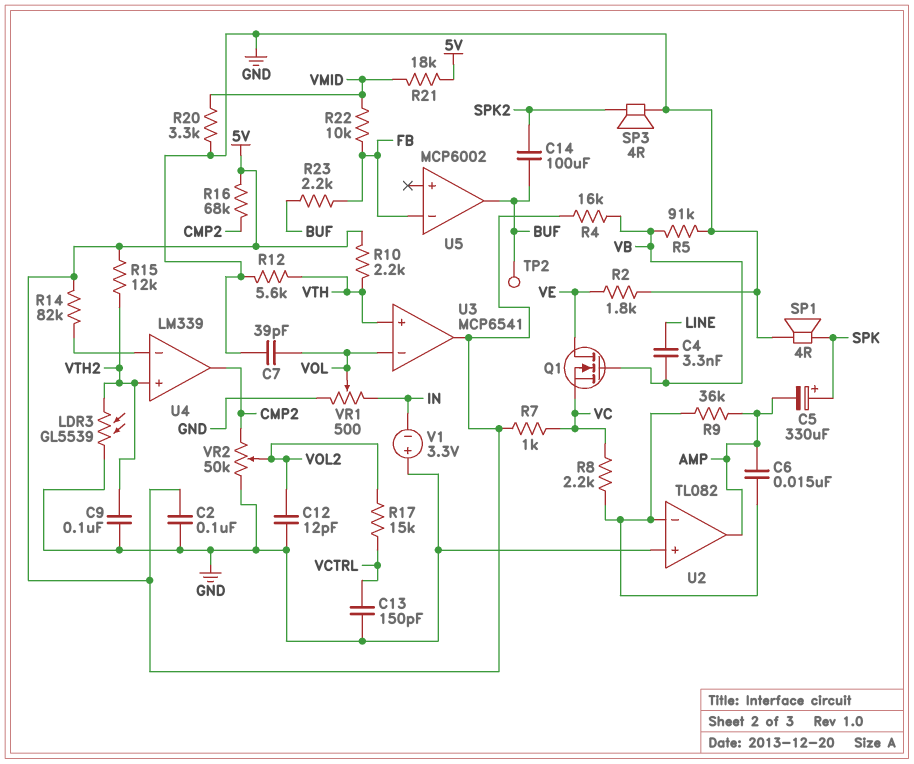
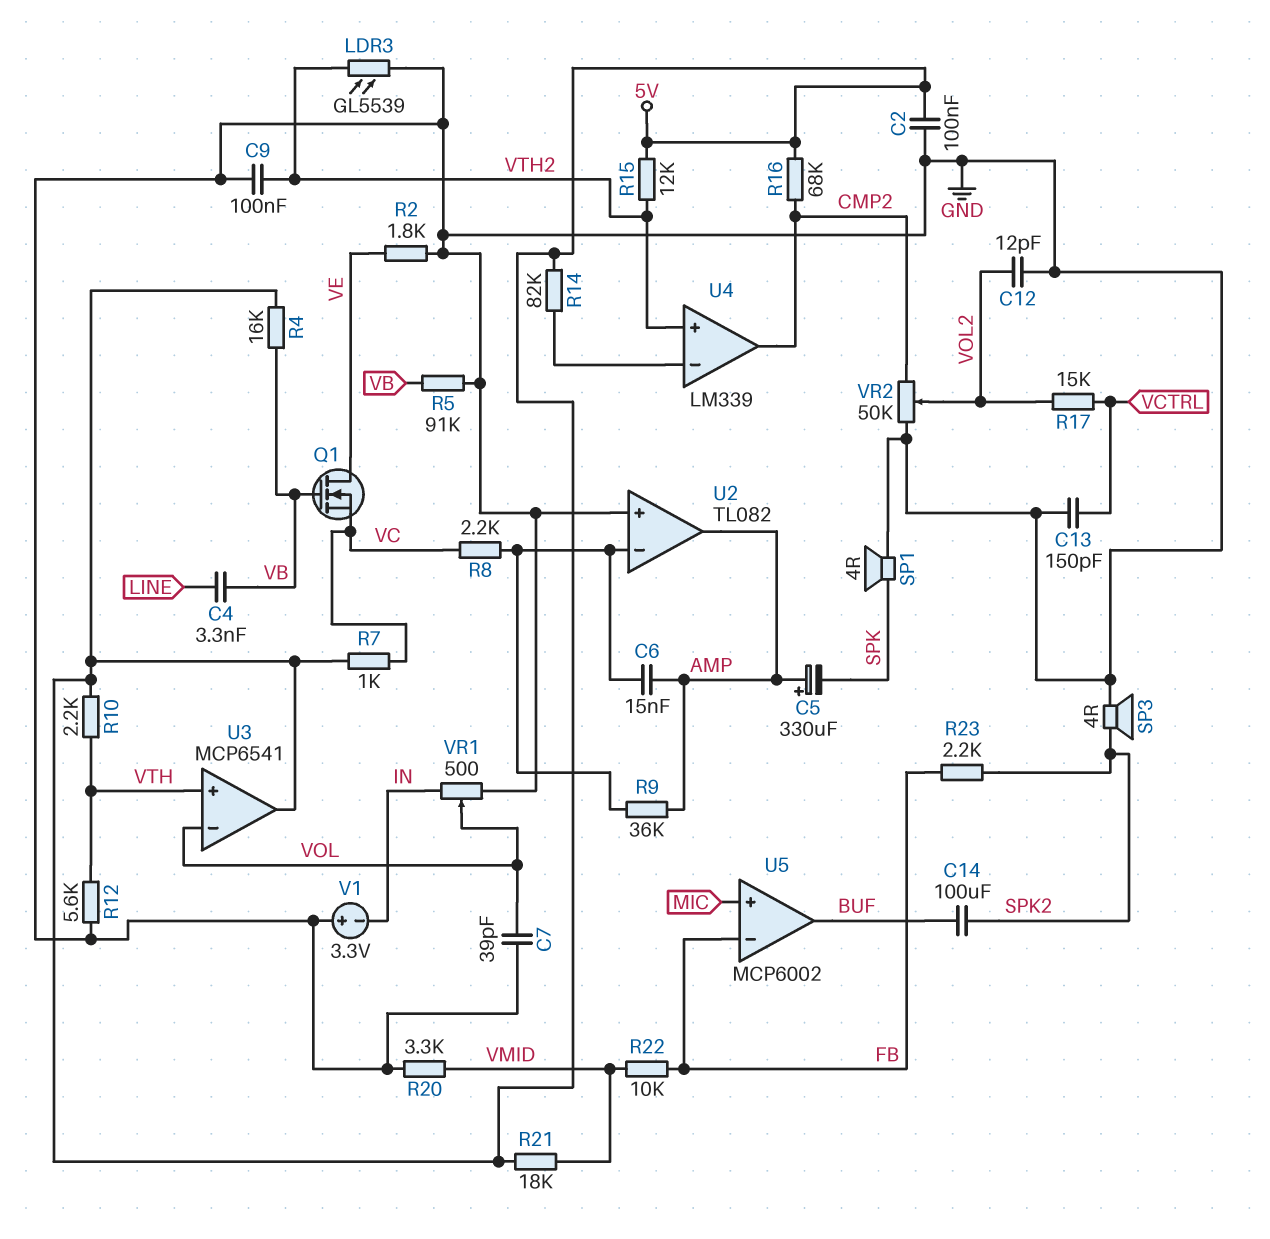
C5: 330uF (plus SPK, minus AMP) -> 330uF (plus AMP, minus SPK)
R23: 2.2k (BUF, FB) -> 2.2k (FB, SPK2)
TP2: test point (BUF) -> none
U5 pin in+: none -> MIC

